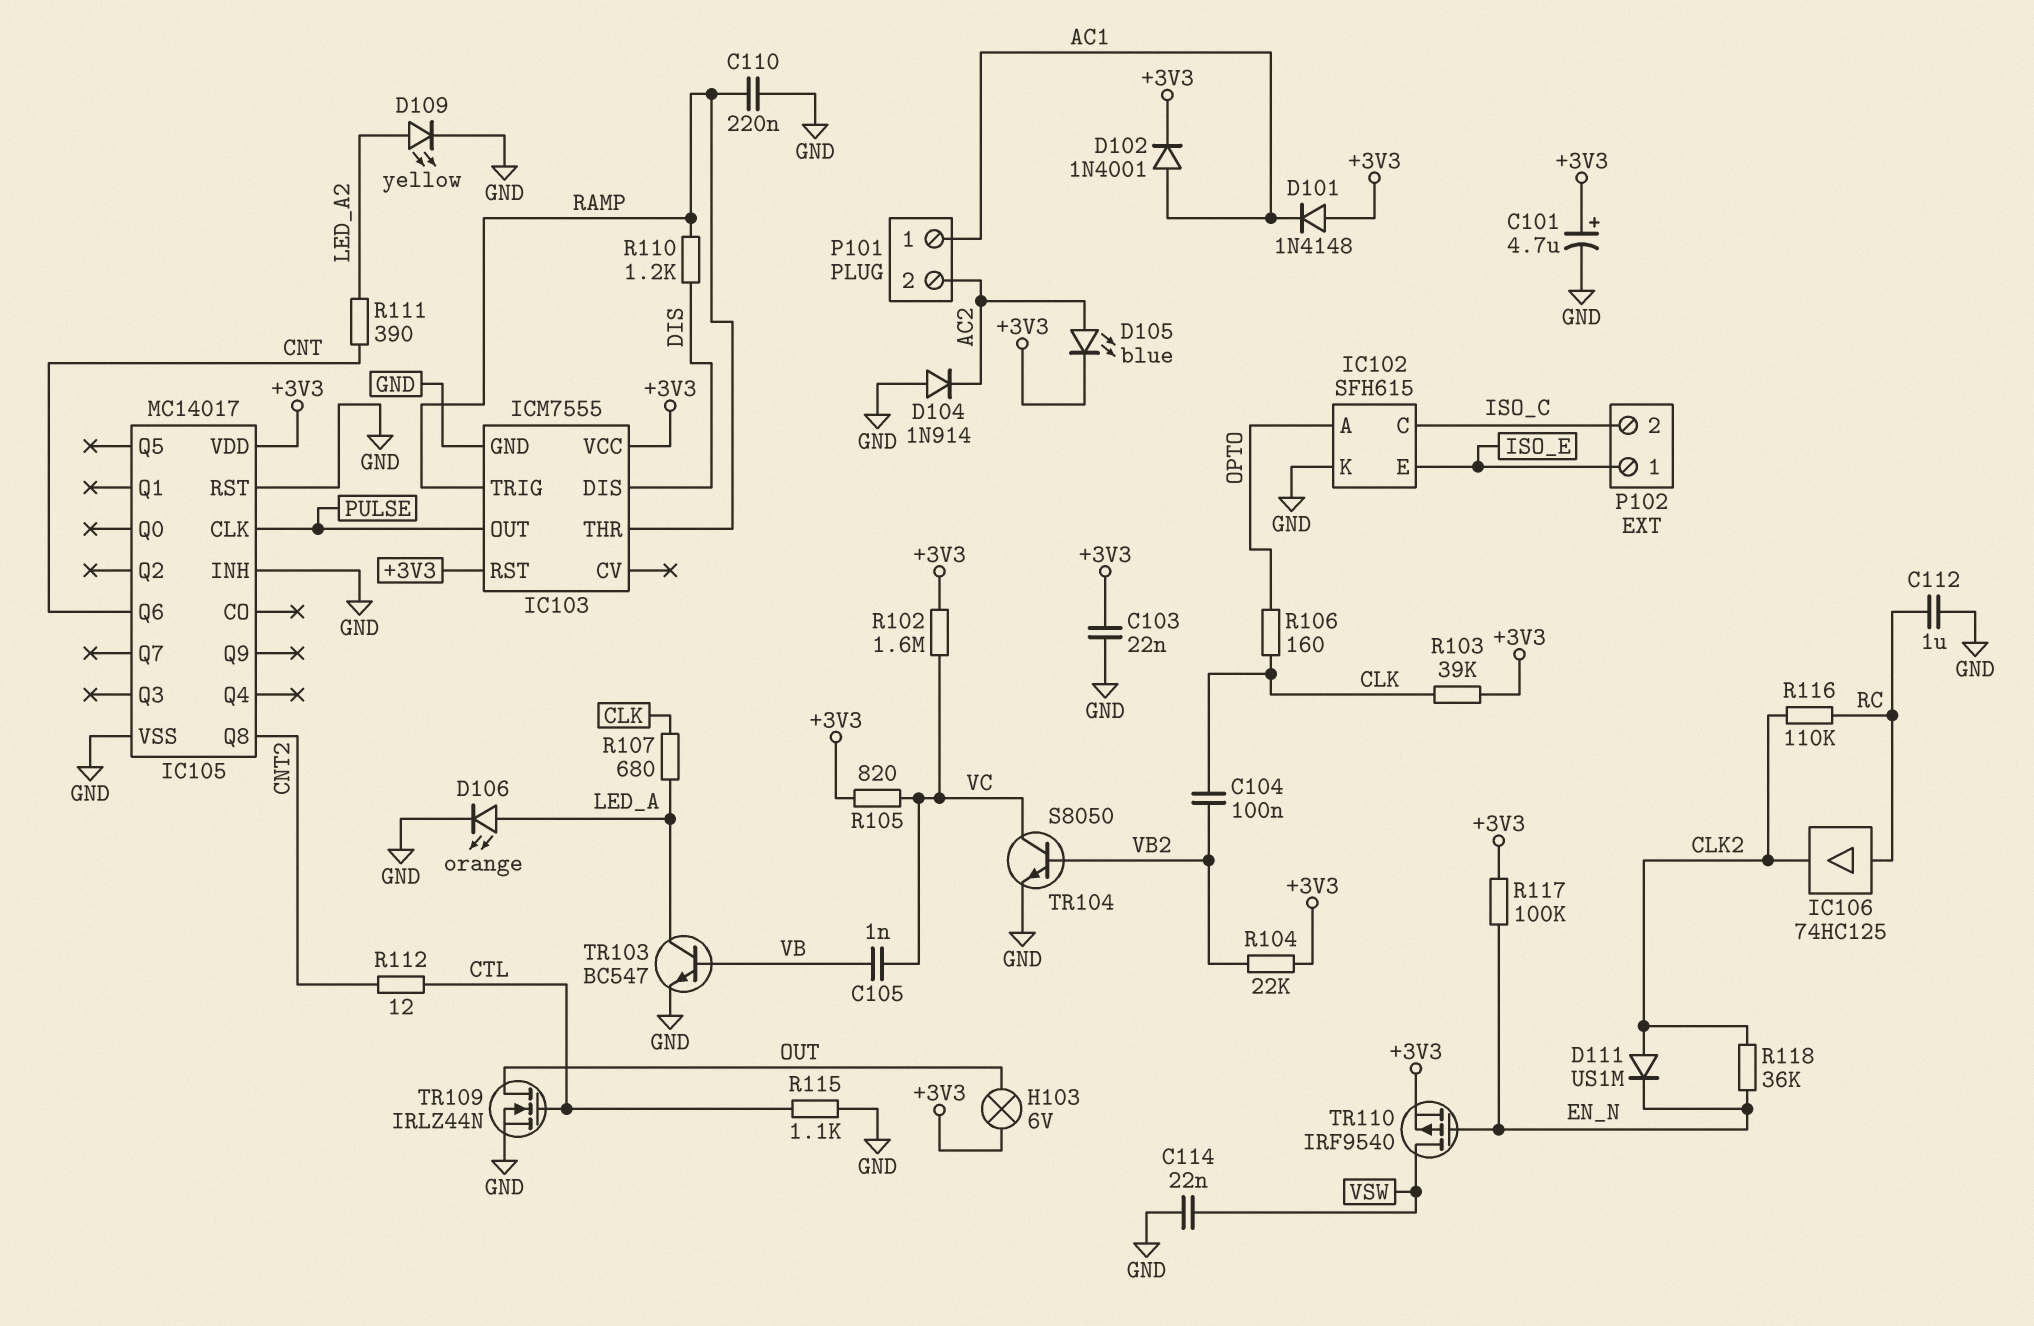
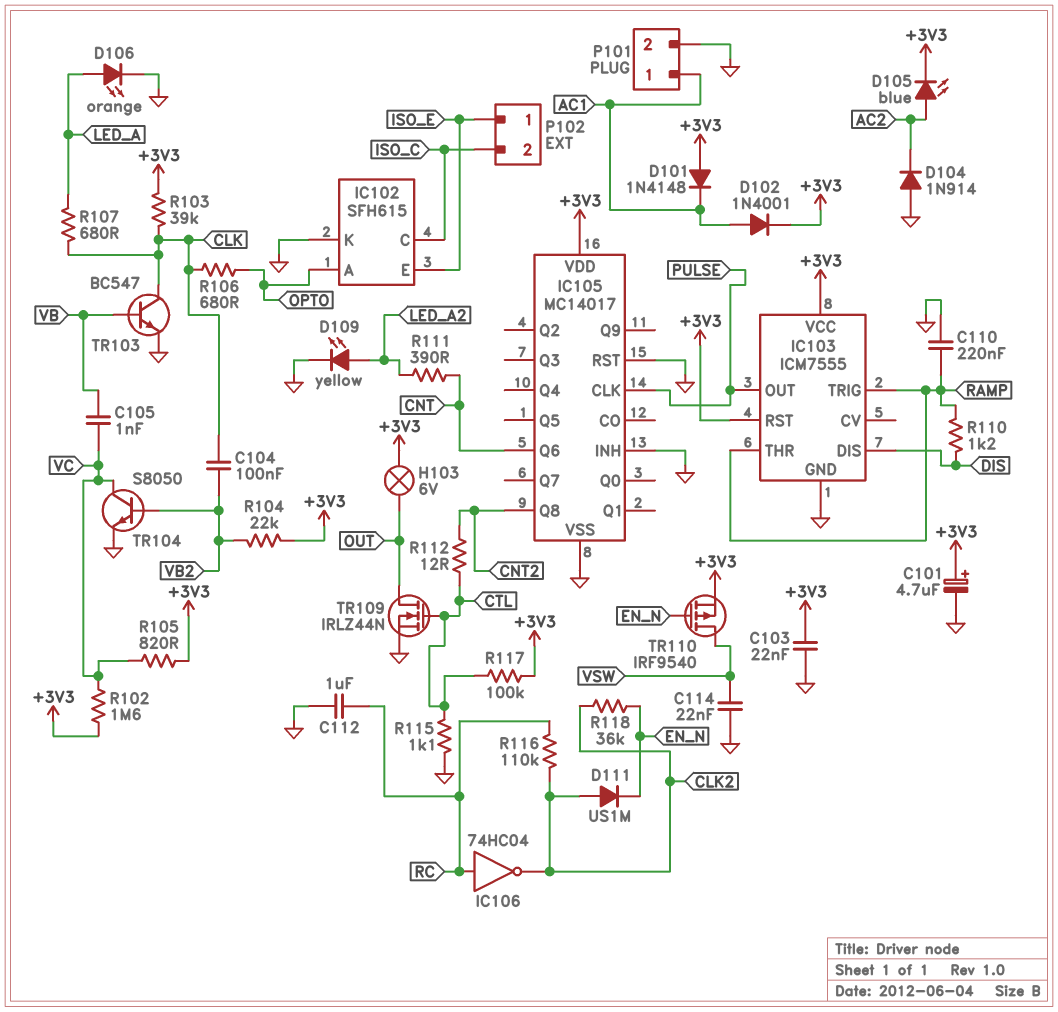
IC106: buffer 74HC125 (in RC, out CLK2) -> NOT 74HC04 (in RC, out CLK2)
P101 pin 2: AC2 -> GND
R106: 160 (CLK, OPTO) -> 680 (CLK, OPTO)
R117: 100k (+3V3, EN_N) -> 100k (+3V3, CTL)
TR103: NPN BC547 (B VB, C LED_A, E GND) -> NPN BC547 (B VB, C CLK, E GND)

